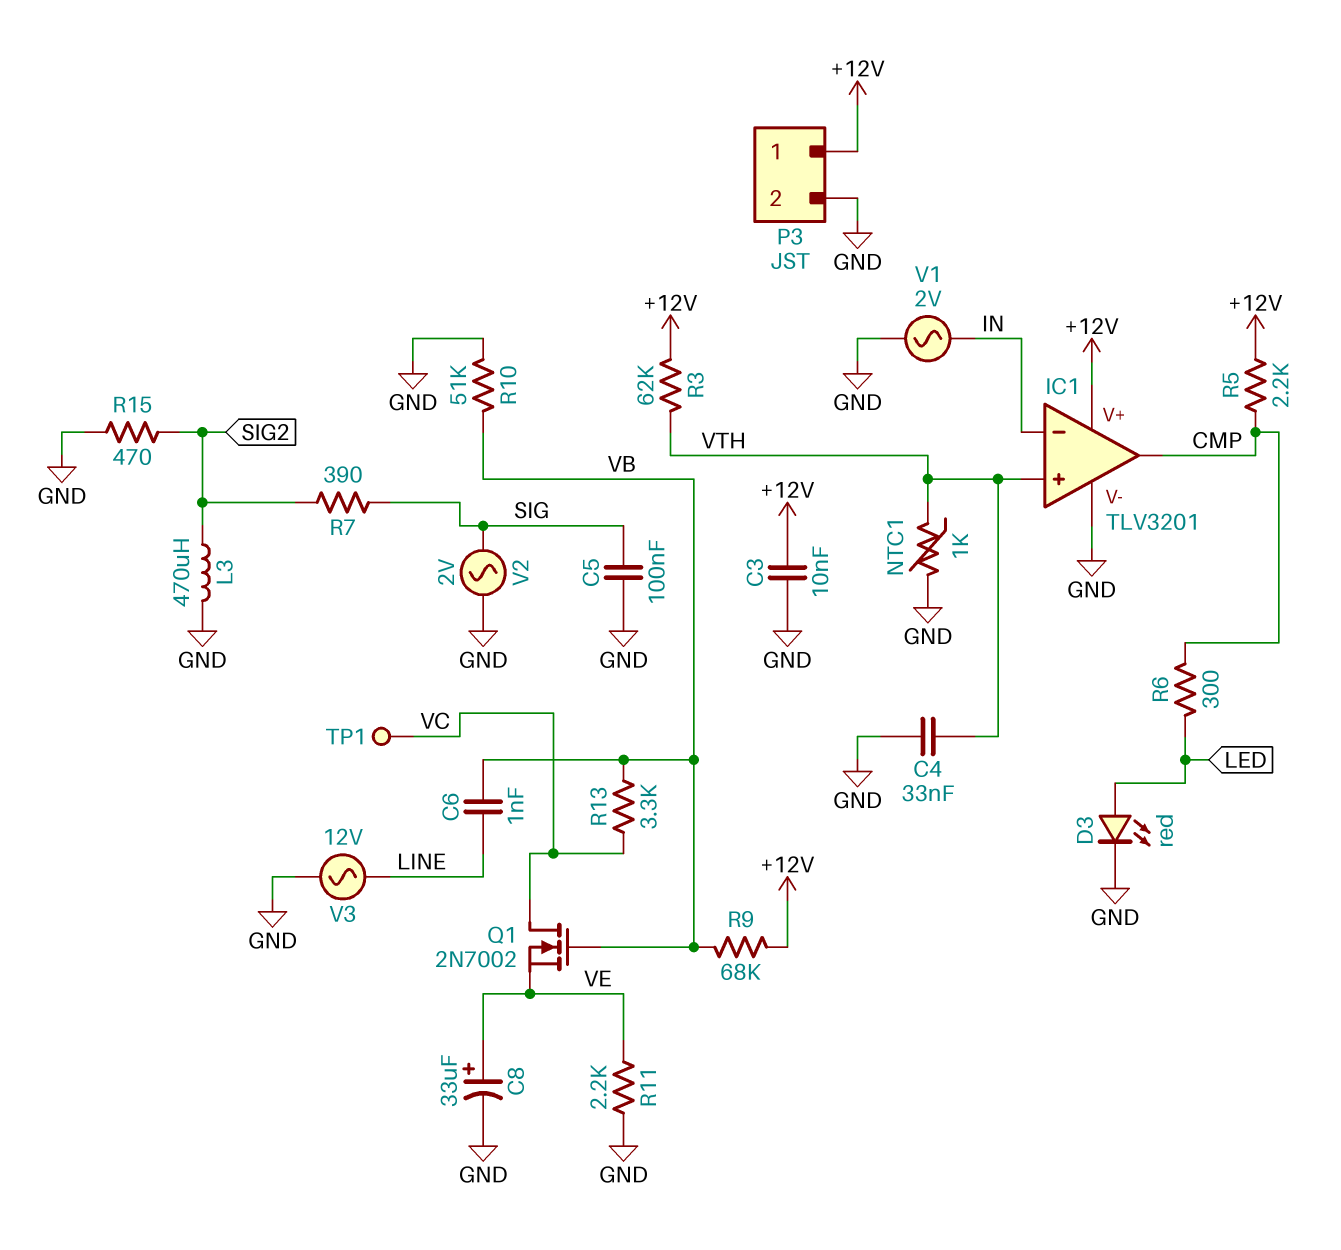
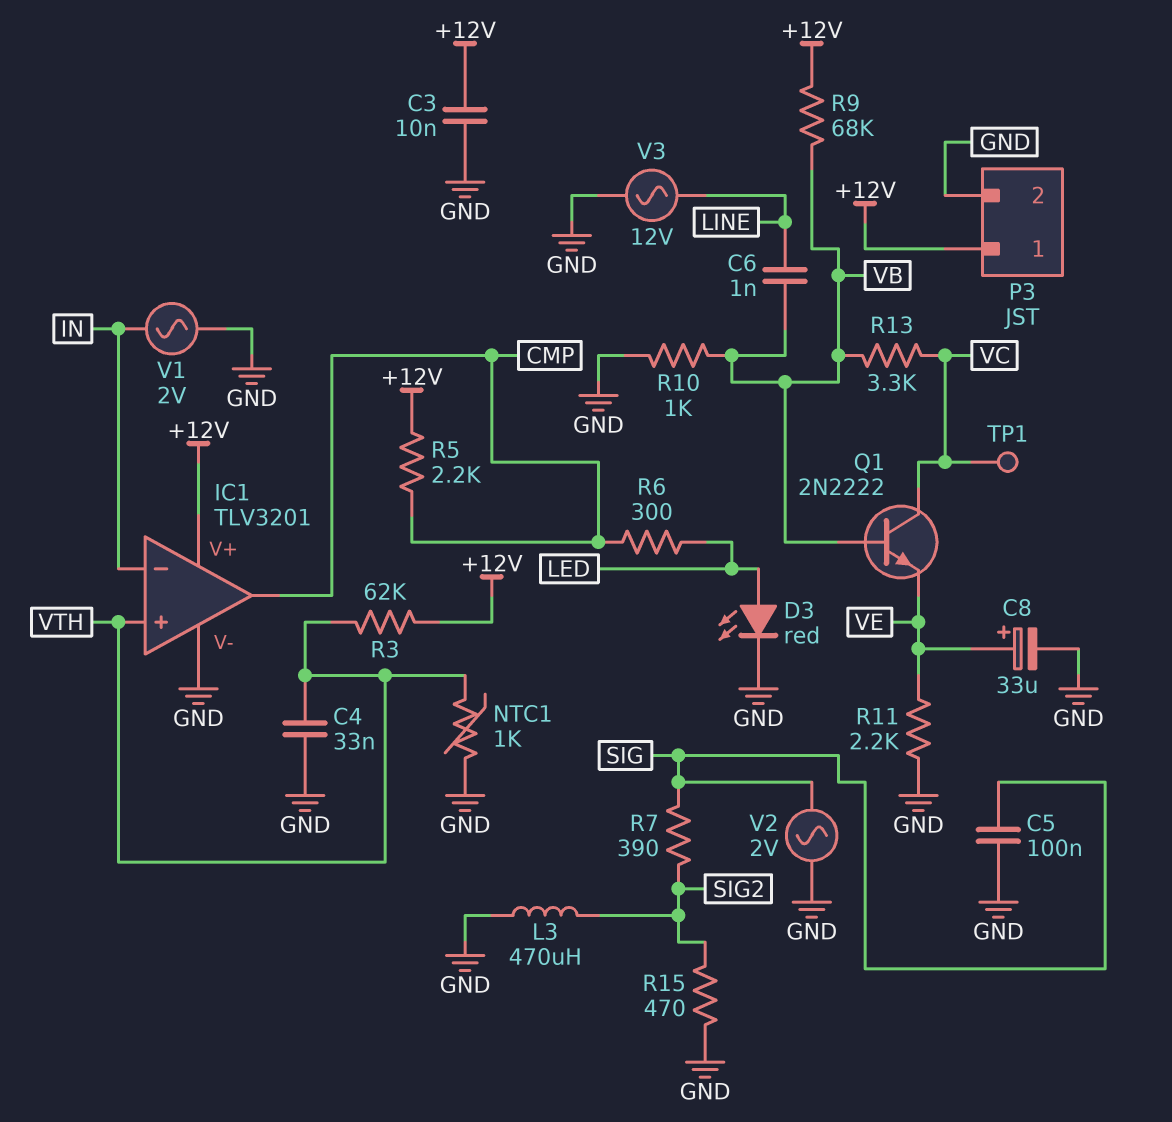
Q1: NMOS 2N7002 (G VB, D VC, S VE) -> NPN 2N2222 (B VB, C VC, E VE)
R10: 51k (GND, VB) -> 1k (GND, VB)

